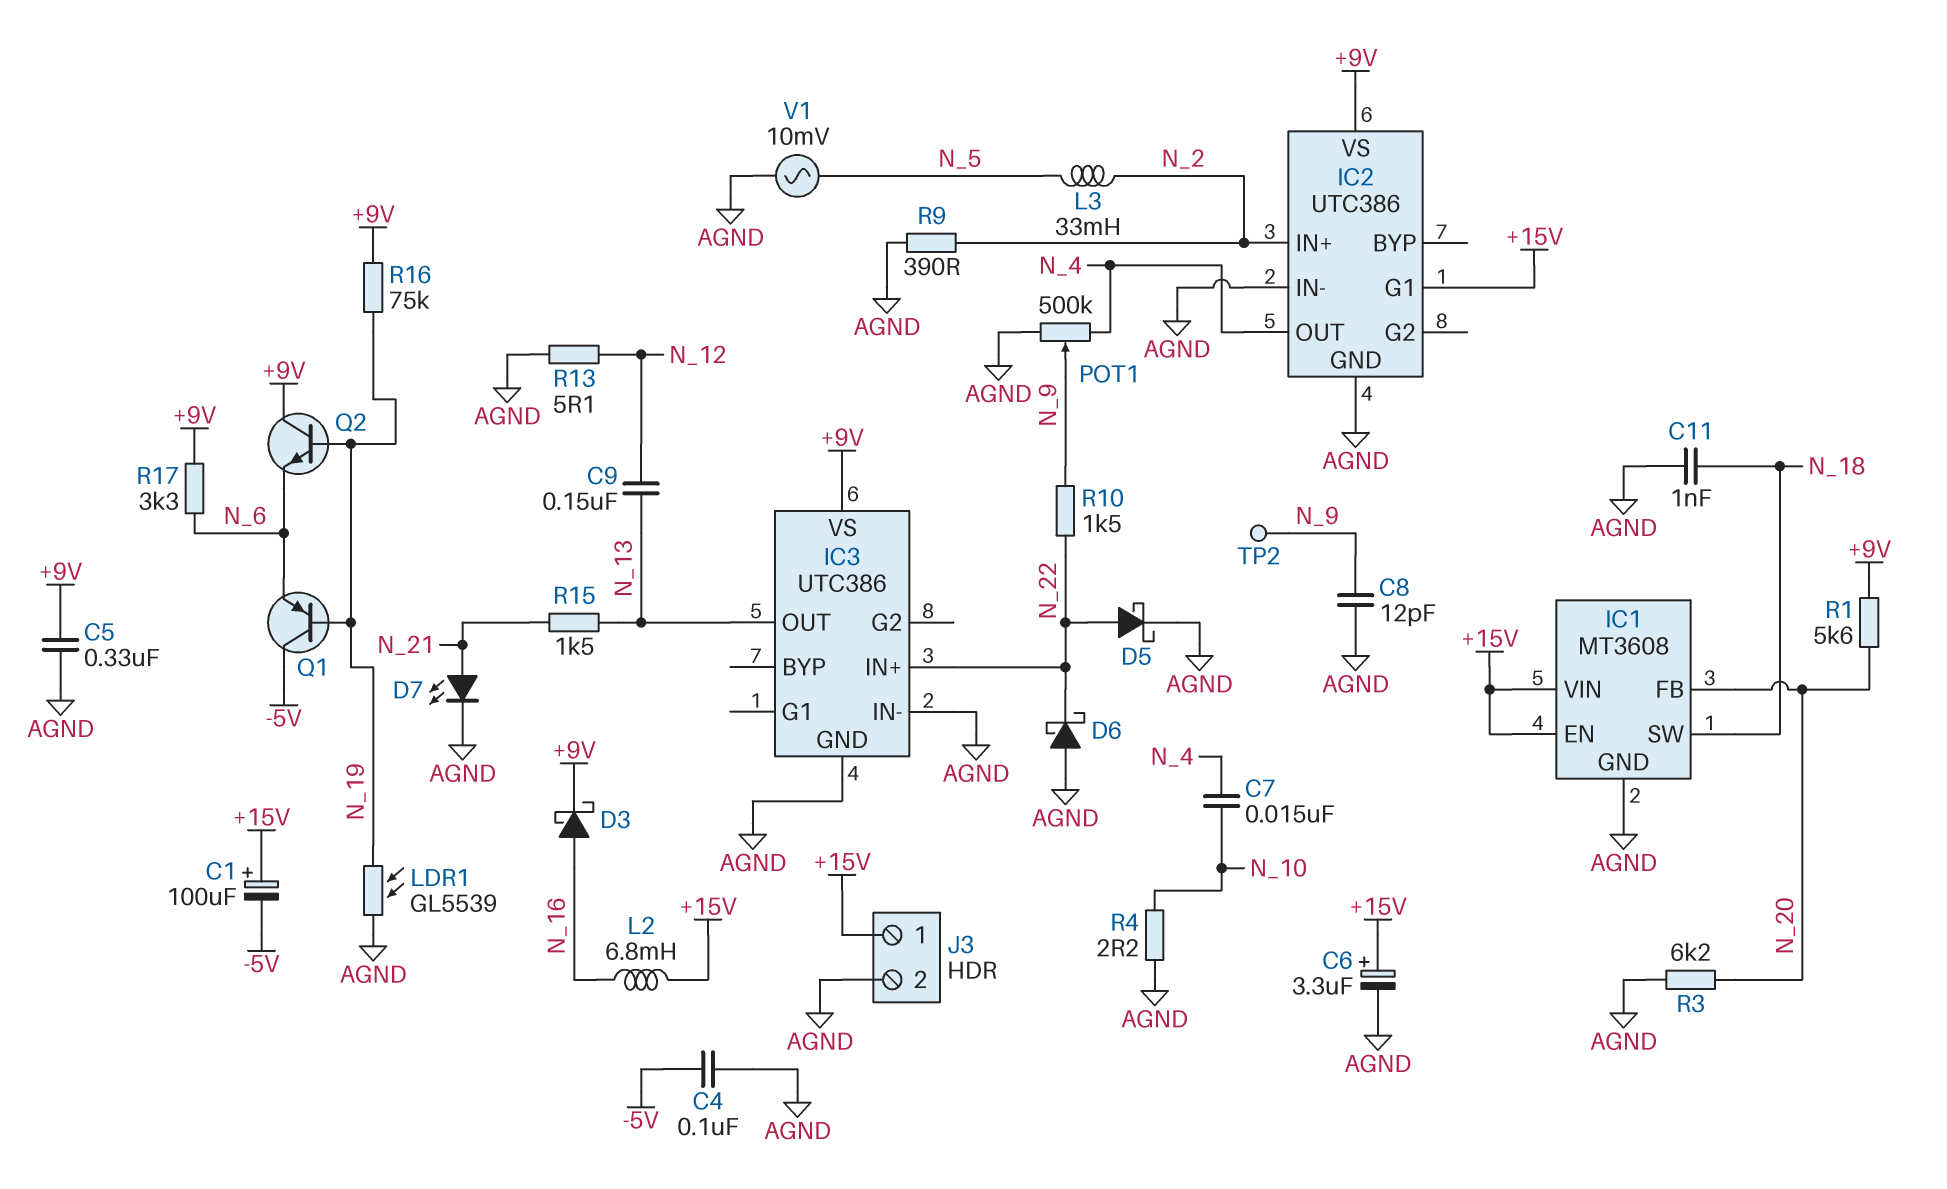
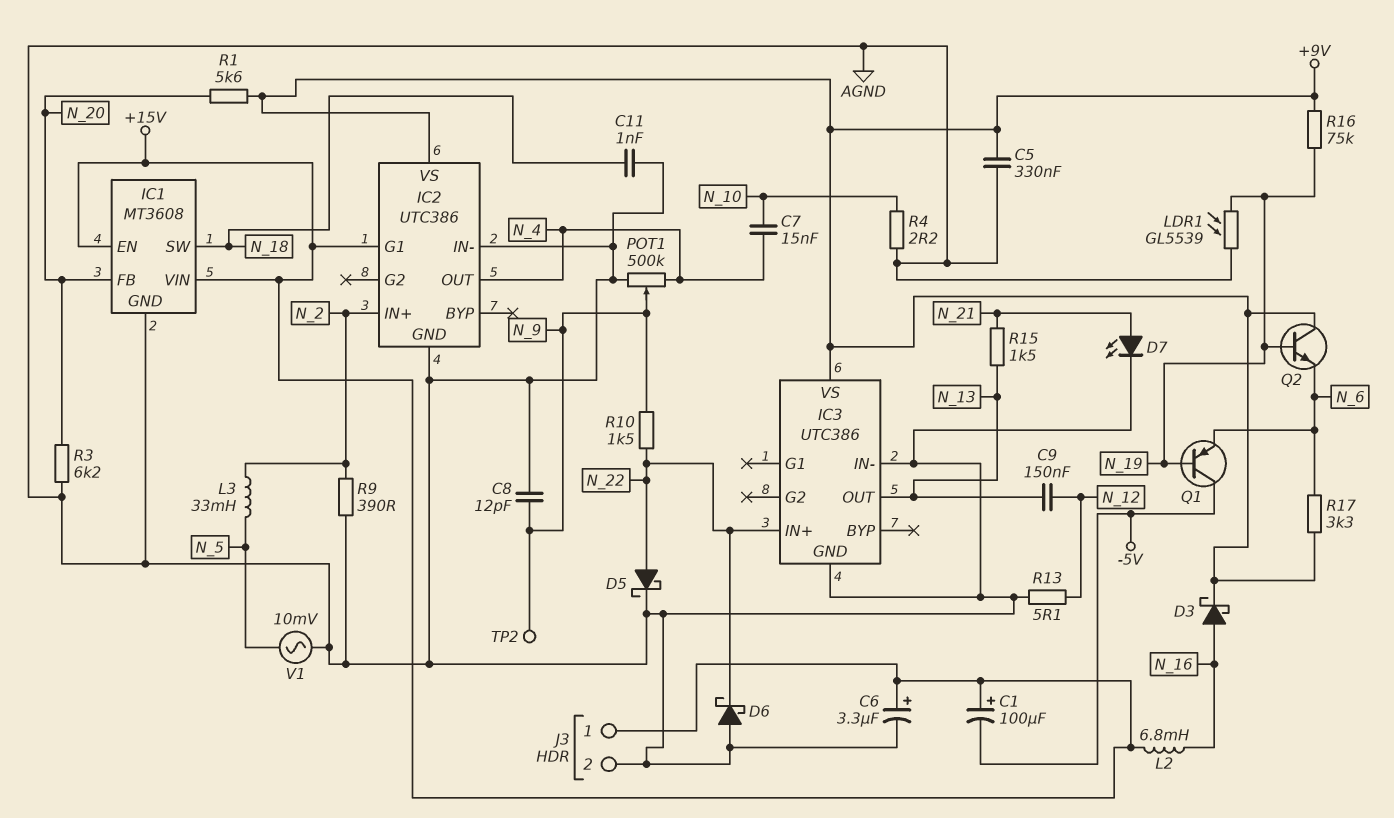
C4: 100nF (-5V, AGND) -> none

